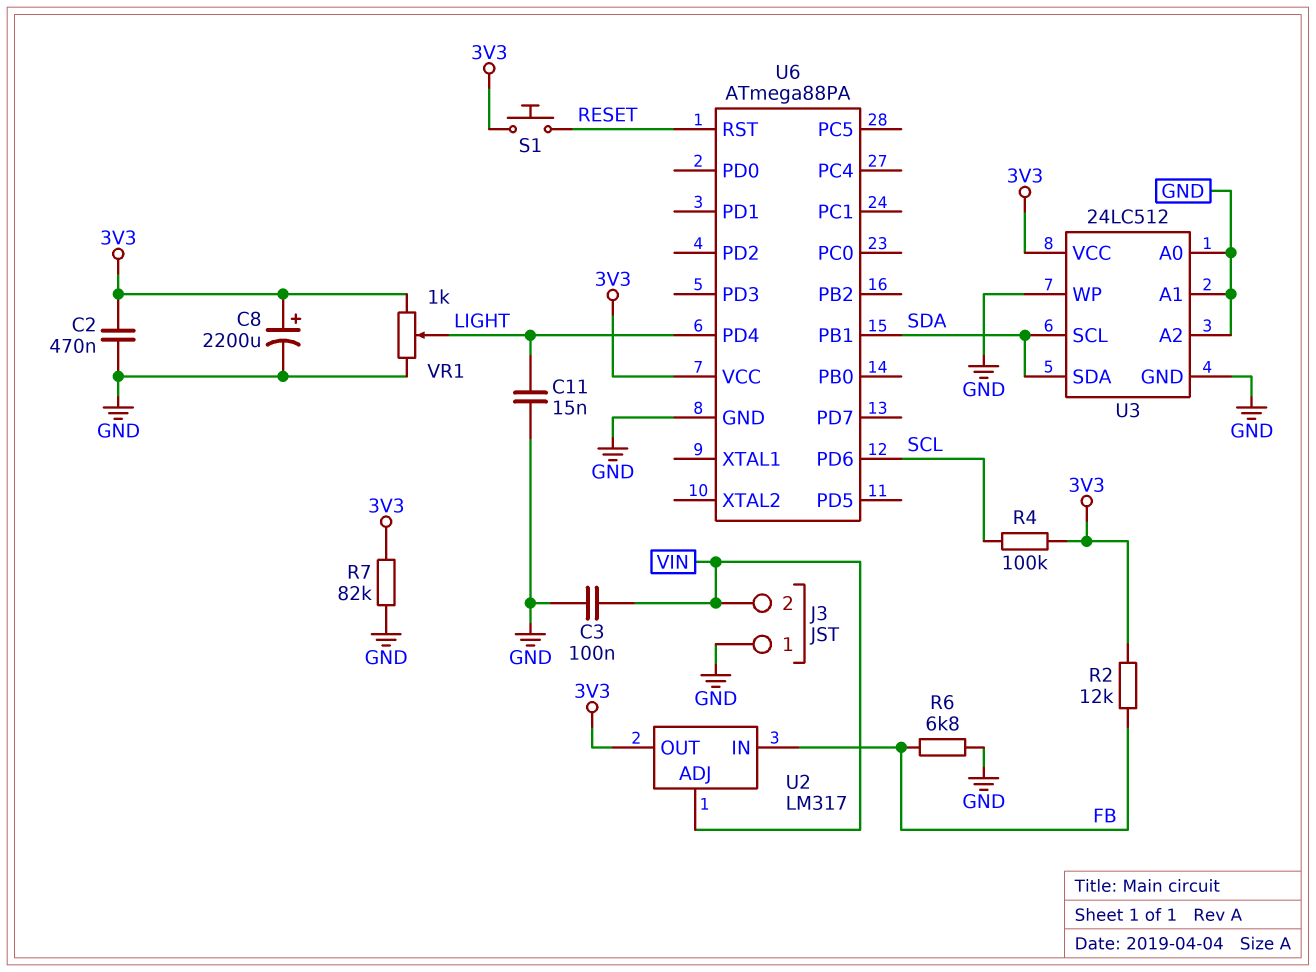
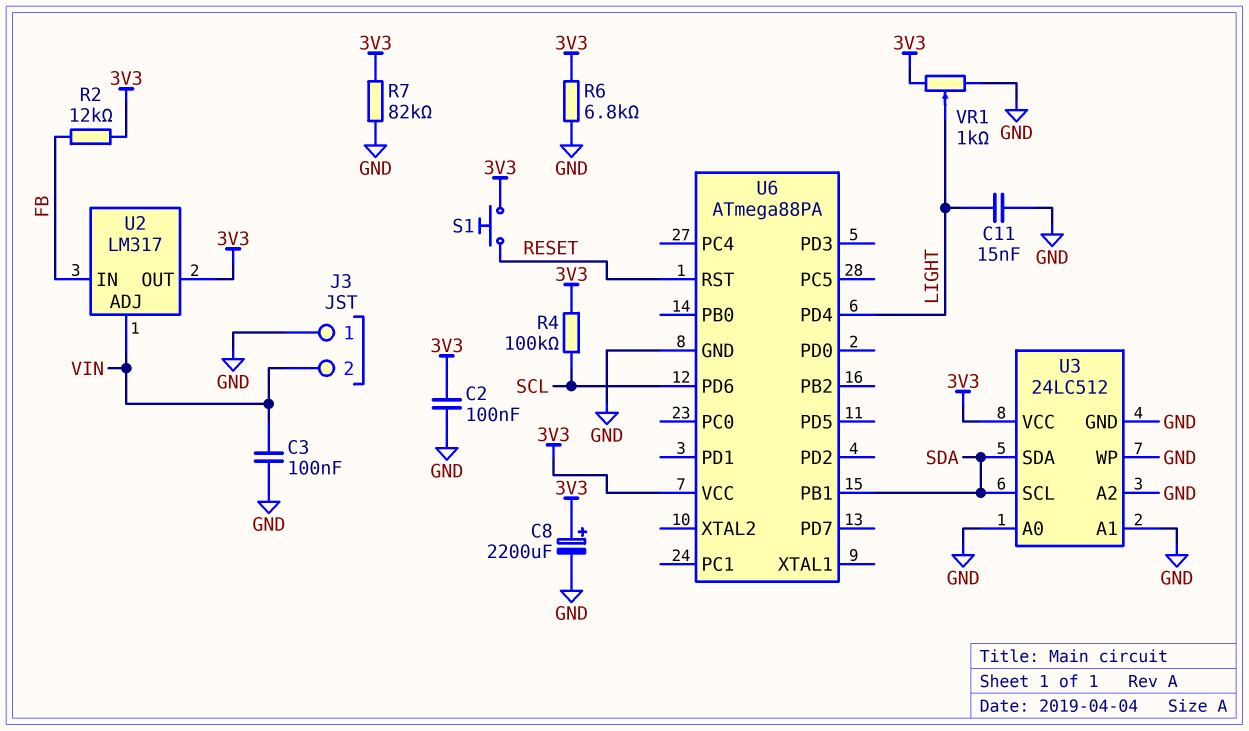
C2: 470nF (3V3, GND) -> 100nF (3V3, GND)
R6: 6.8k (FB, GND) -> 6.8k (3V3, GND)

